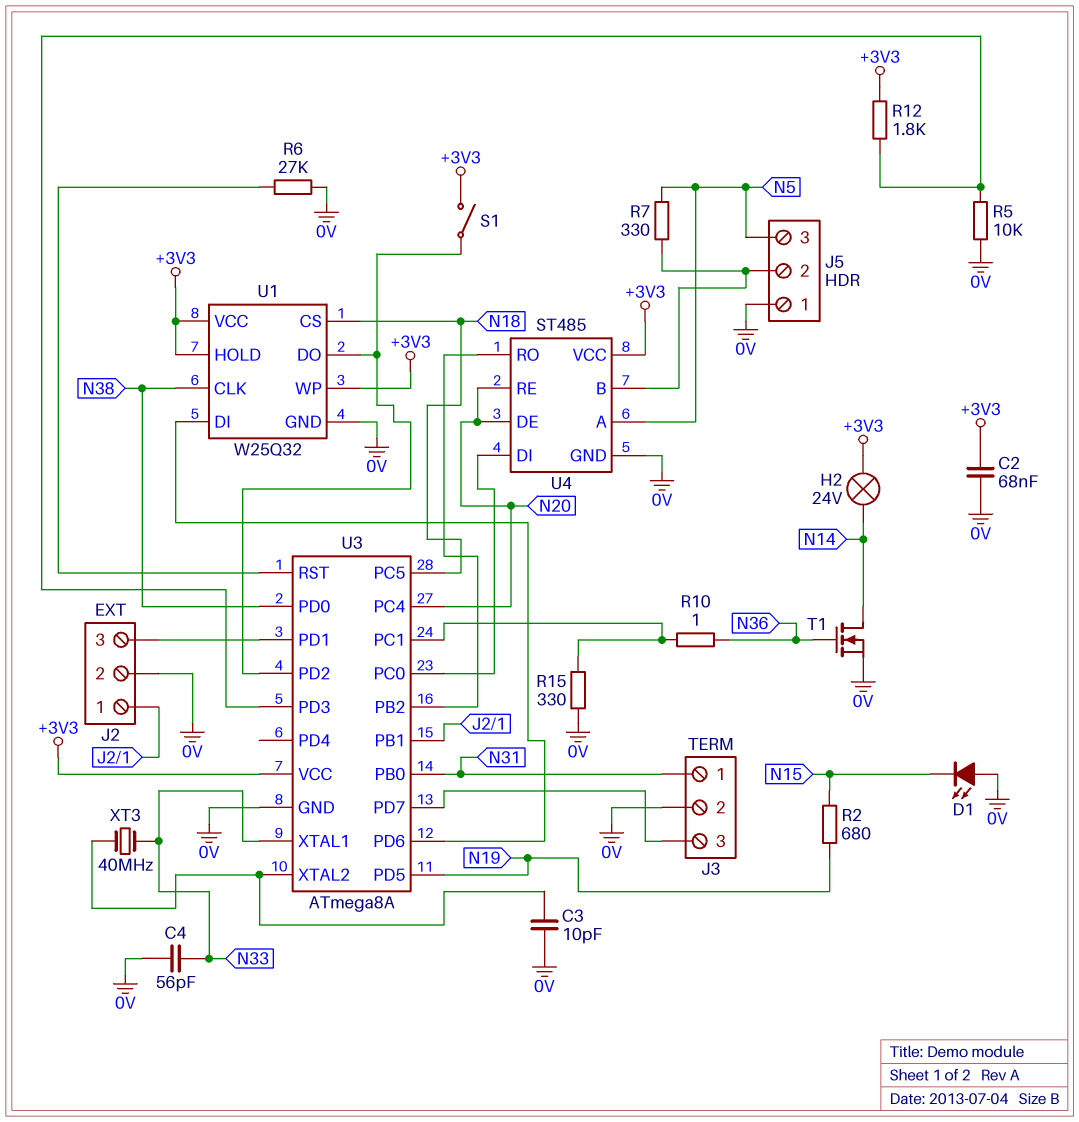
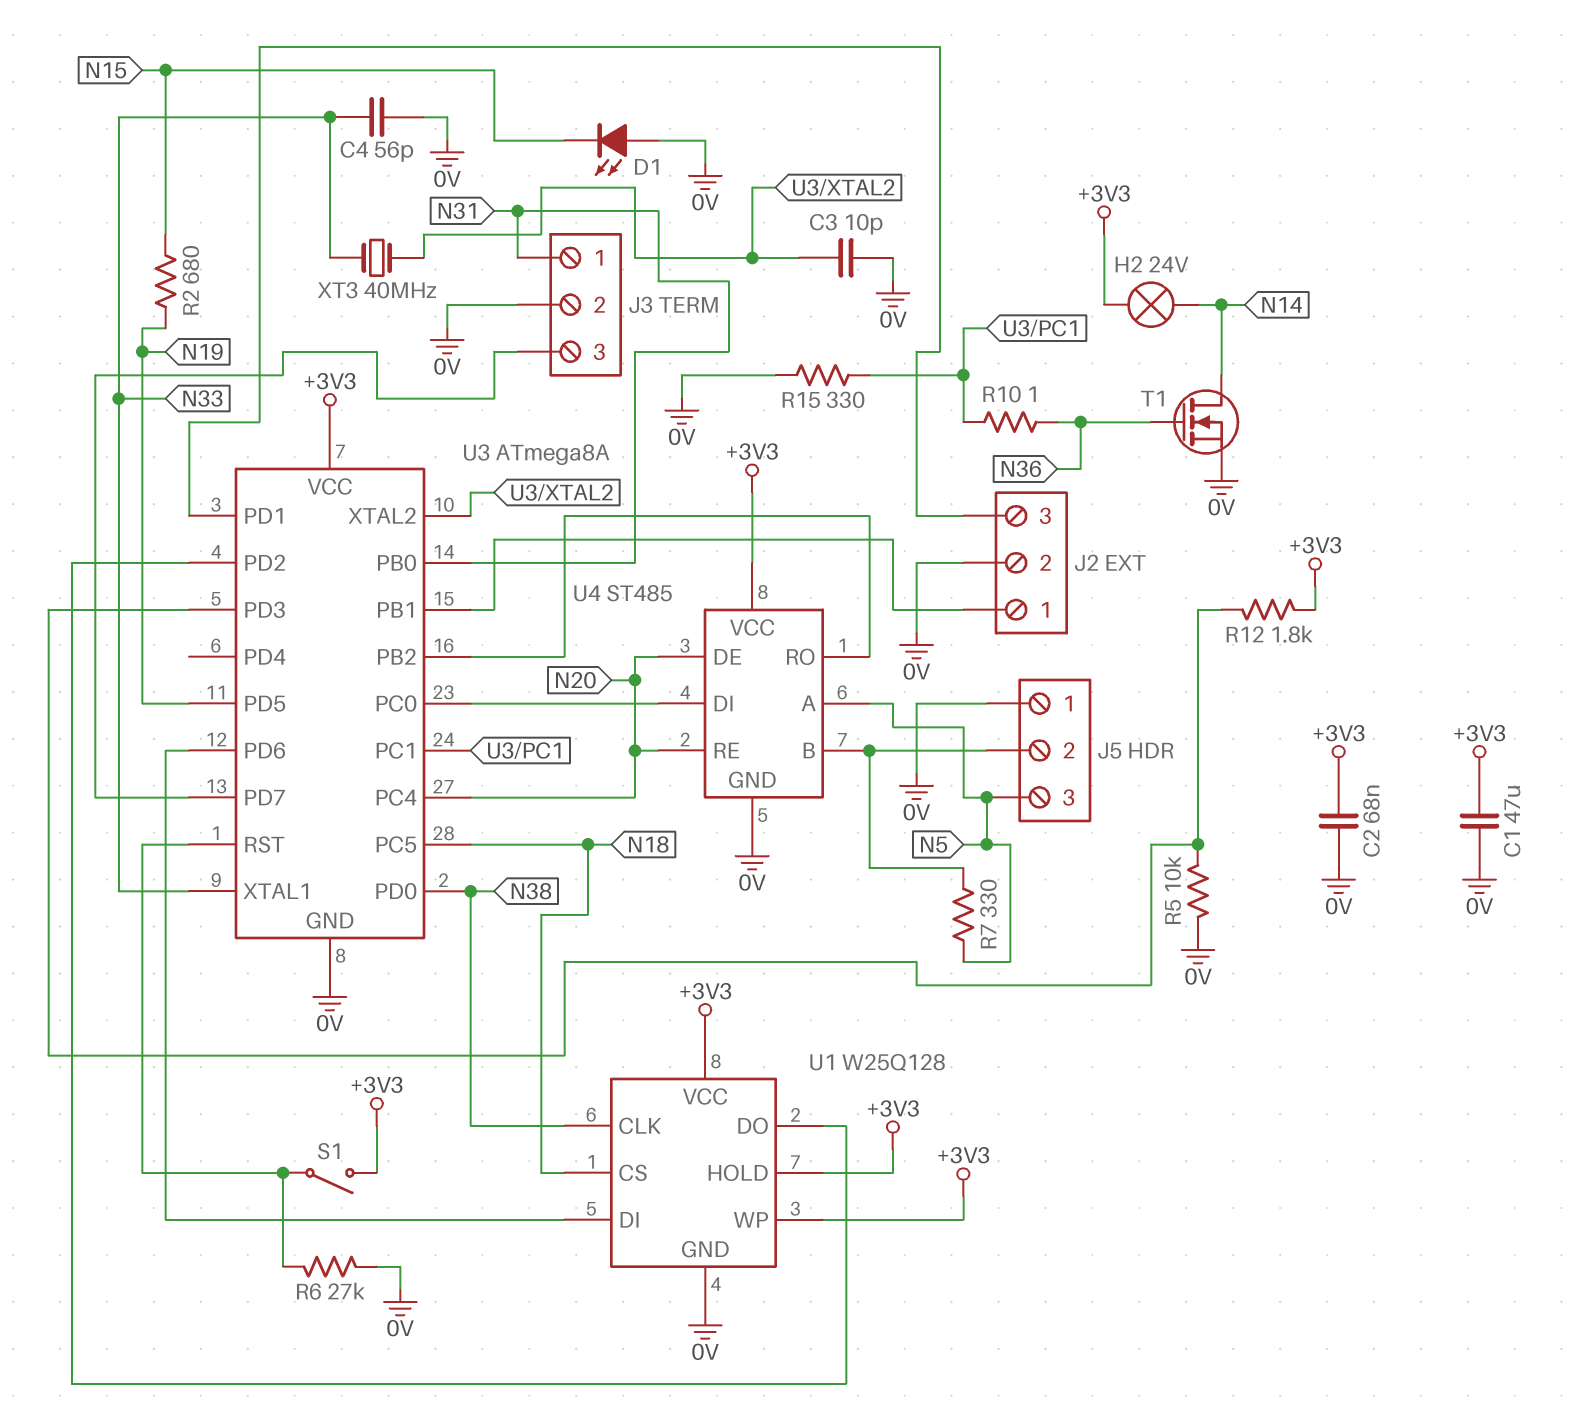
C1: none -> 47uF (+3V3, 0V)
S1: switch (+3V3, U1/DO) -> switch (+3V3, U3/RST)
U1: W25Q32 -> W25Q128

